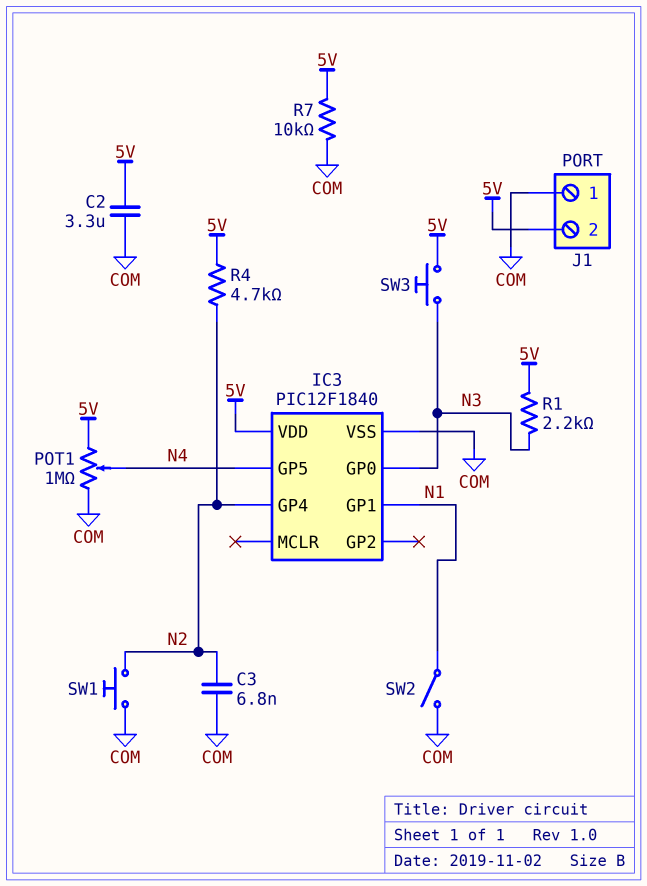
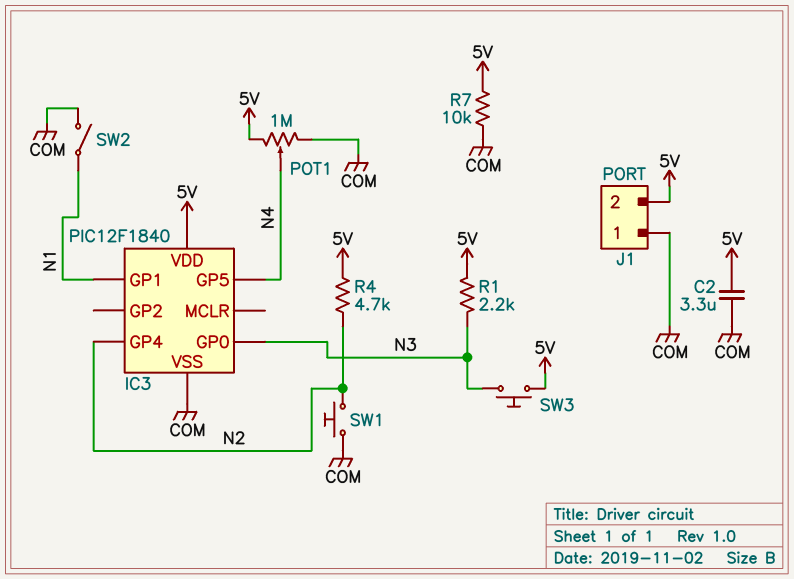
C3: 6.8nF (COM, N2) -> none

